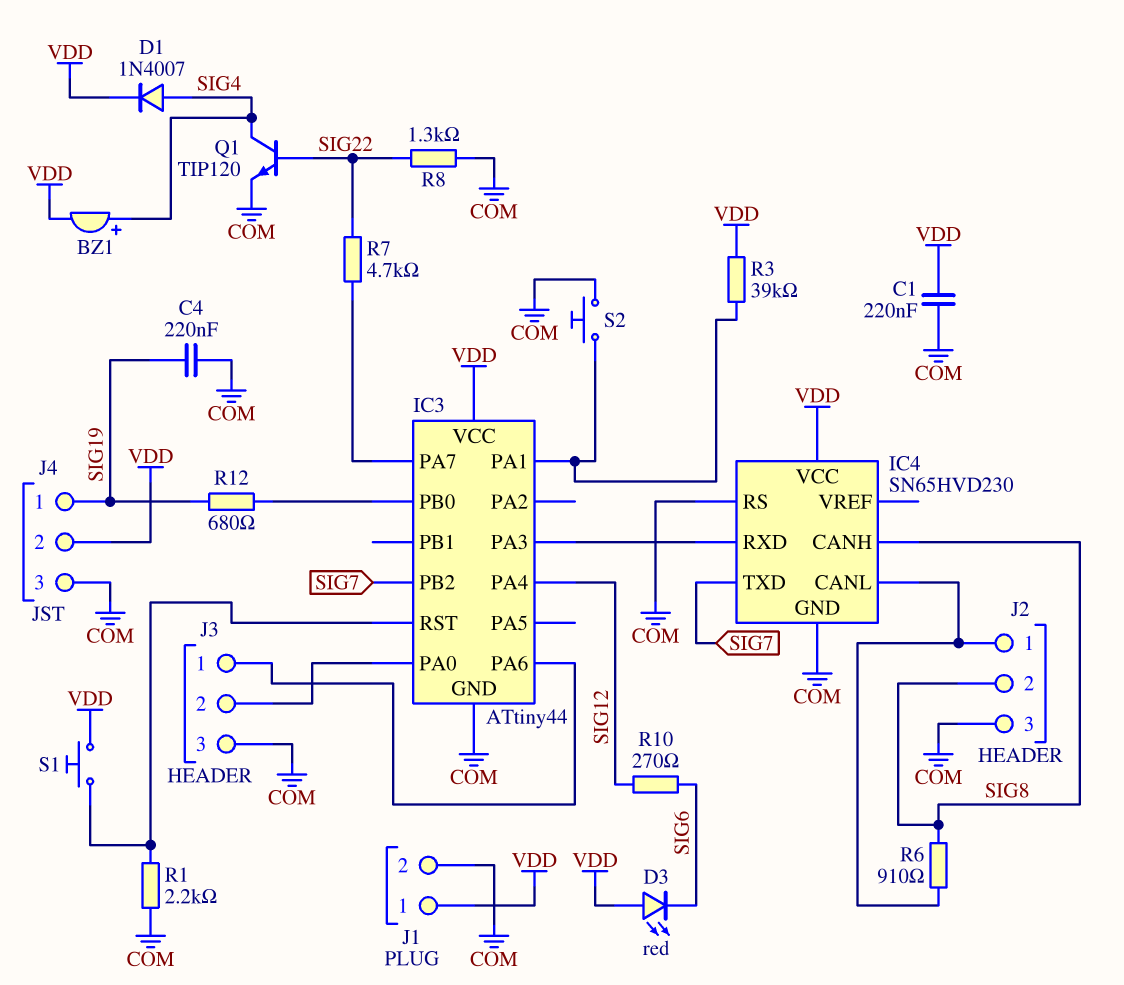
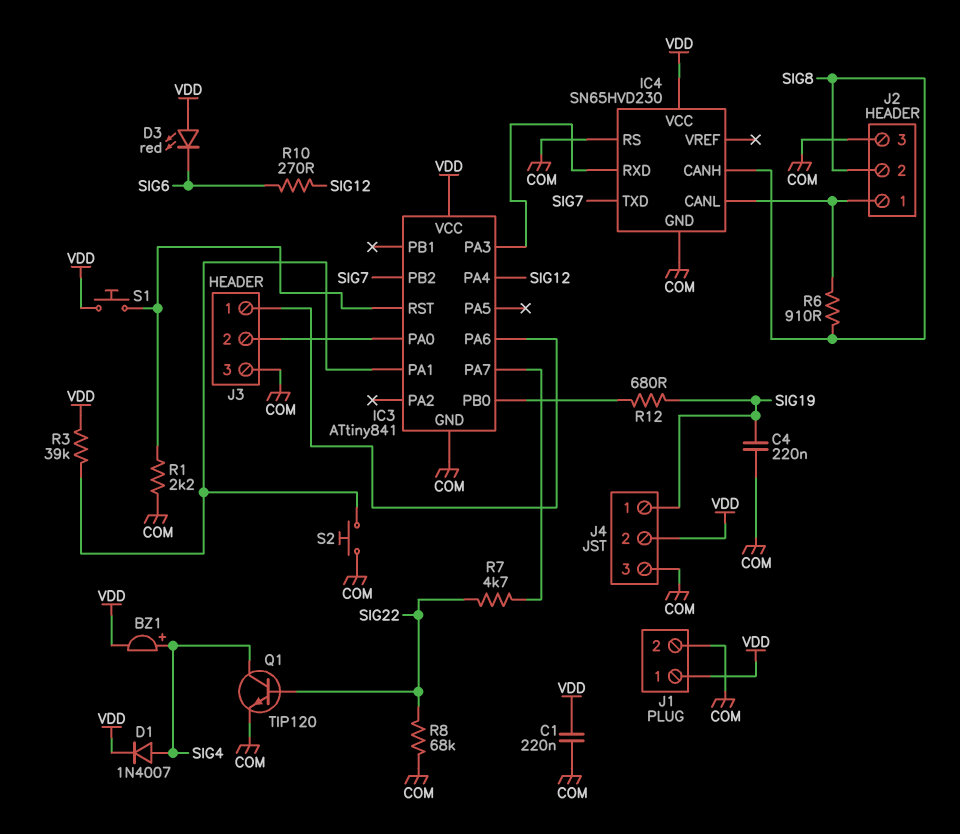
IC3: ATtiny44 -> ATtiny841
R8: 1.3k (COM, SIG22) -> 68k (COM, SIG22)

